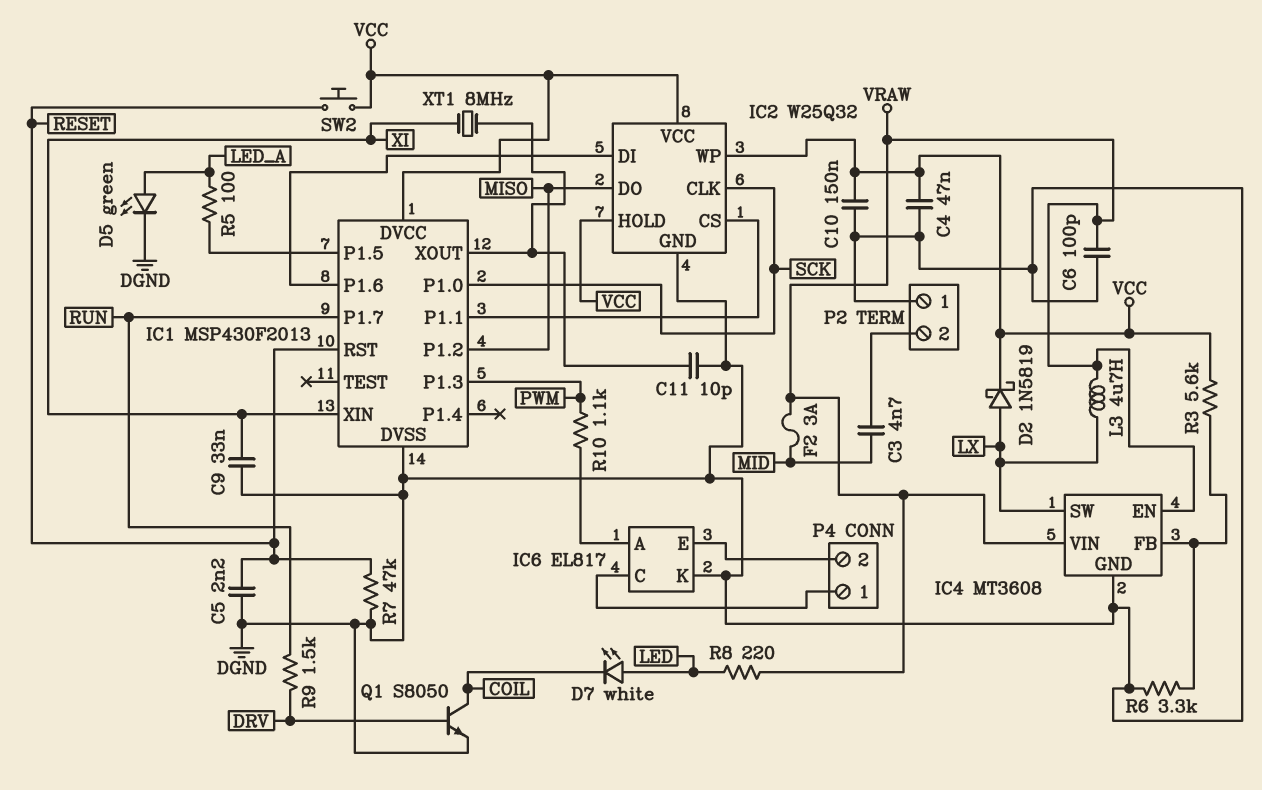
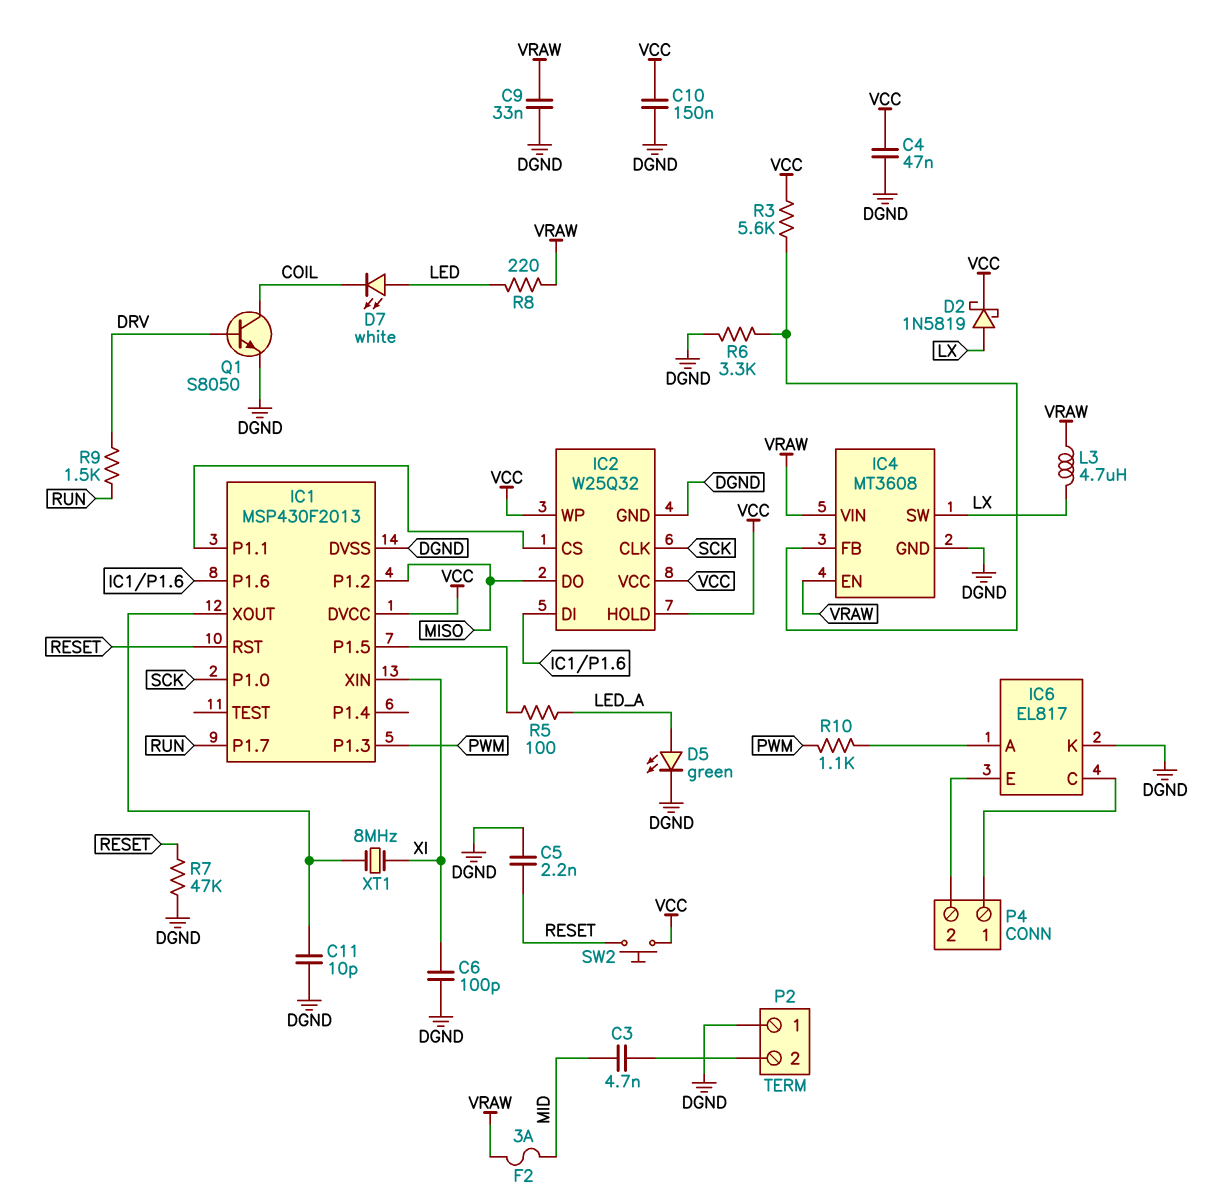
C6: 100pF (DGND, VRAW) -> 100pF (DGND, XI)
C9: 33nF (DGND, XI) -> 33nF (DGND, VRAW)

